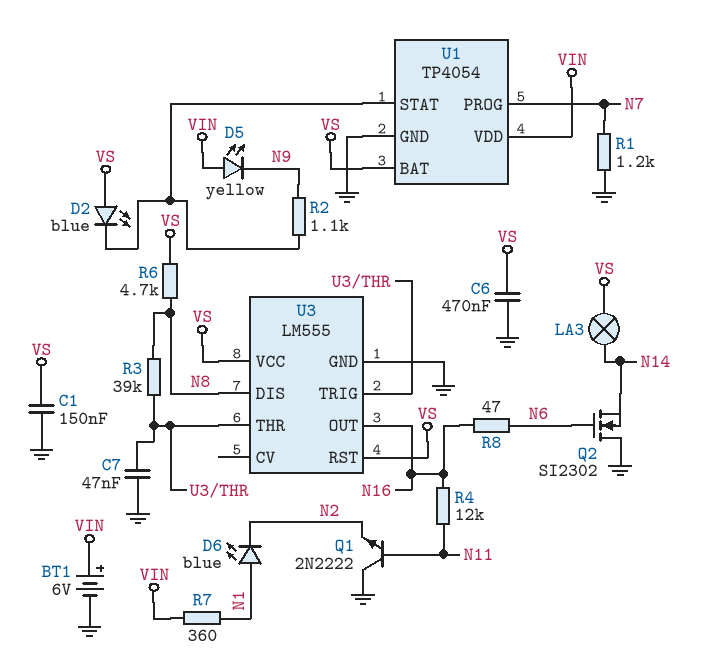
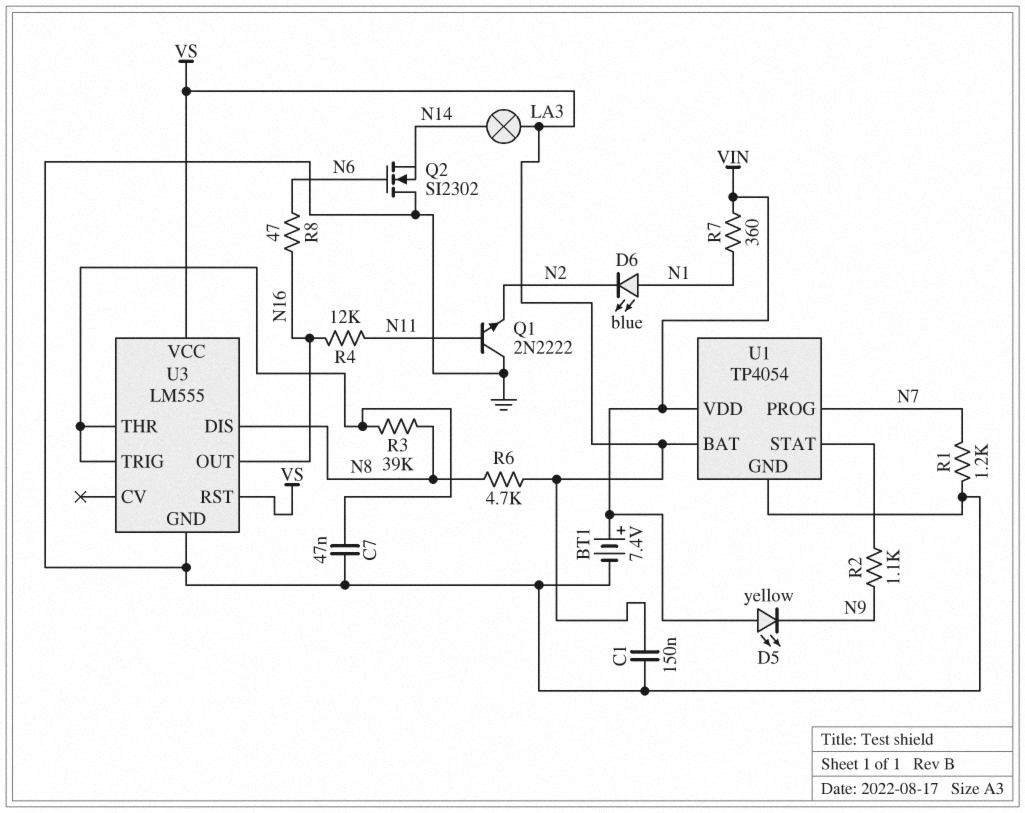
BT1: 6V (plus VIN, minus GND) -> 7.4V (plus VIN, minus GND)
C6: 470nF (GND, VS) -> none
D2: LED blue (A VS, K U1/STAT) -> none

